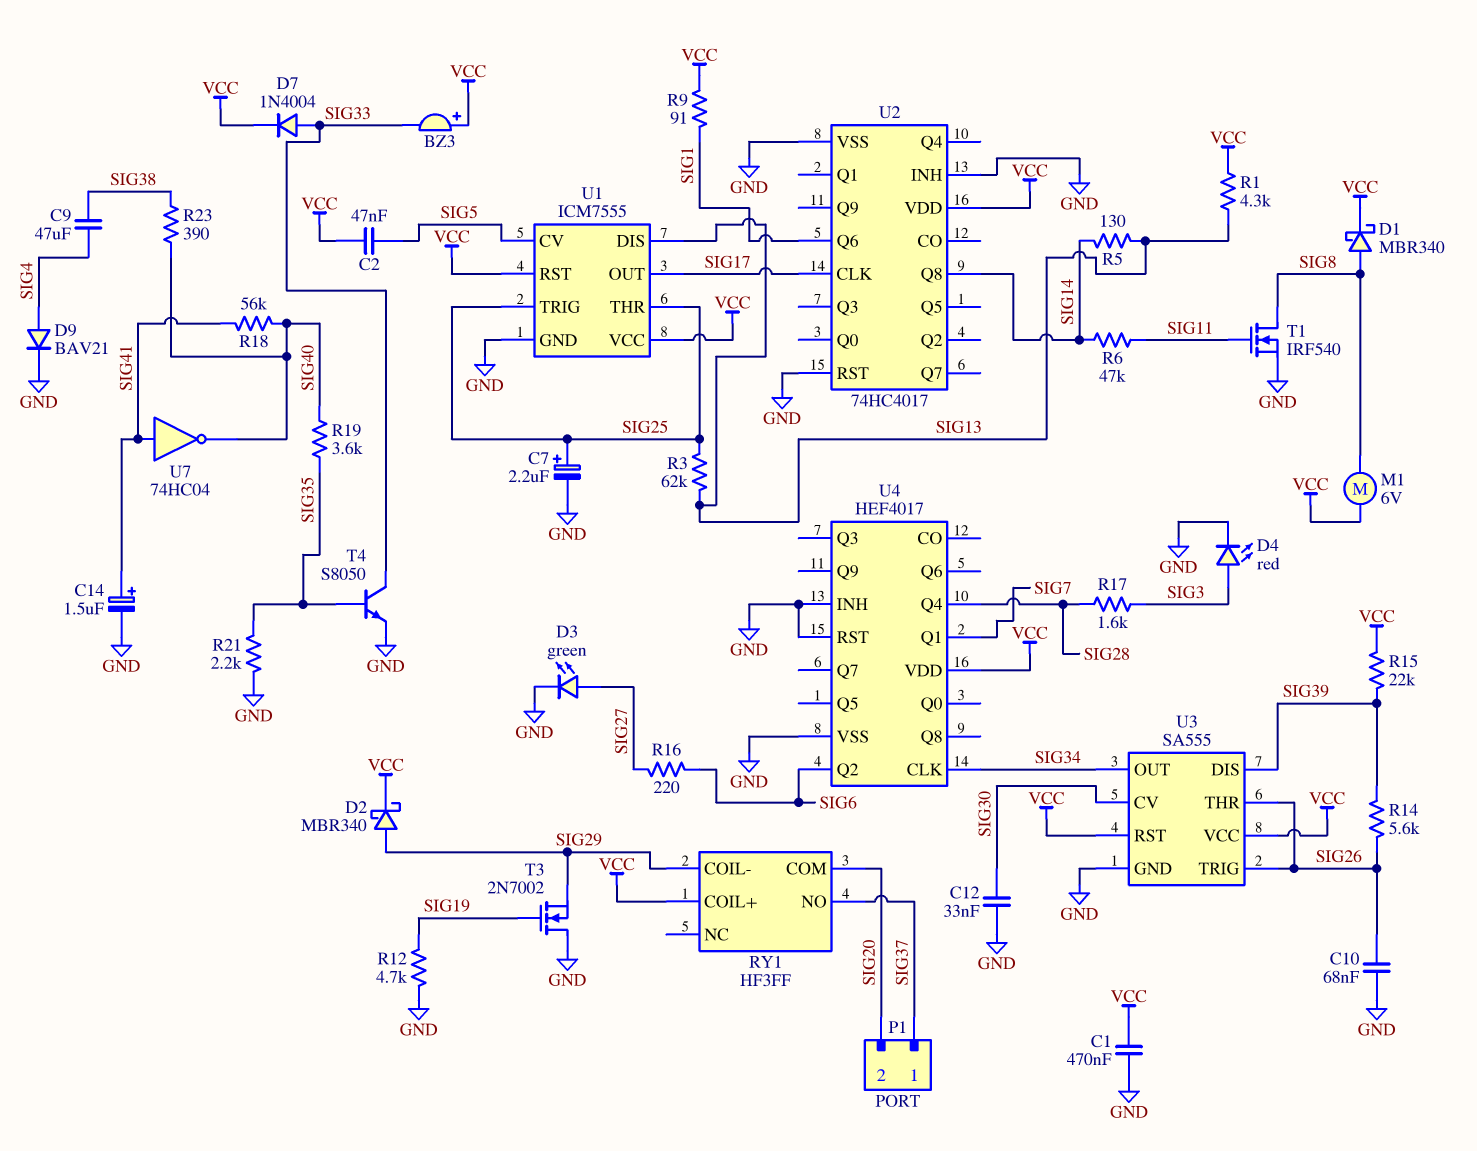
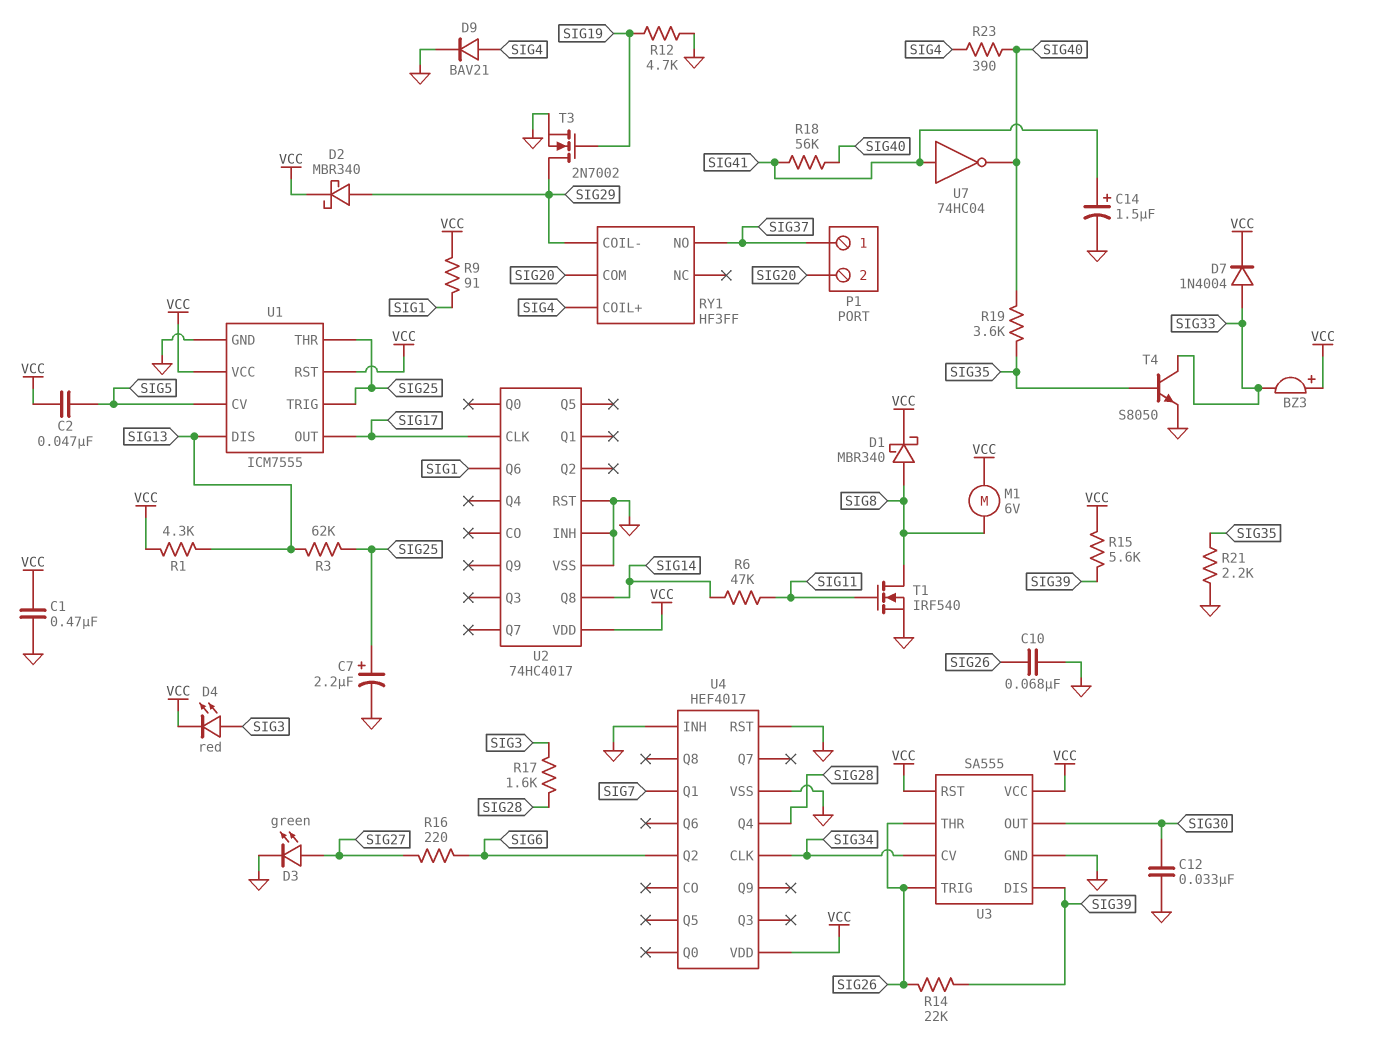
C9: 47uF (SIG4, SIG38) -> none
D4: LED red (A SIG3, K GND) -> LED red (A SIG3, K VCC)
R5: 130 (SIG13, SIG14) -> none
R14: 5.6k (SIG26, SIG39) -> 22k (SIG26, SIG39)
R15: 22k (SIG39, VCC) -> 5.6k (SIG39, VCC)
R23: 390 (SIG38, SIG40) -> 390 (SIG4, SIG40)
RY1 pin COIL+: VCC -> SIG4
T3: NMOS 2N7002 (G SIG19, D GND, S SIG29) -> NMOS 2N7002 (G SIG19, D SIG29, S GND)
U3 pin CV: SIG30 -> SIG34
U3 pin OUT: SIG34 -> SIG30

